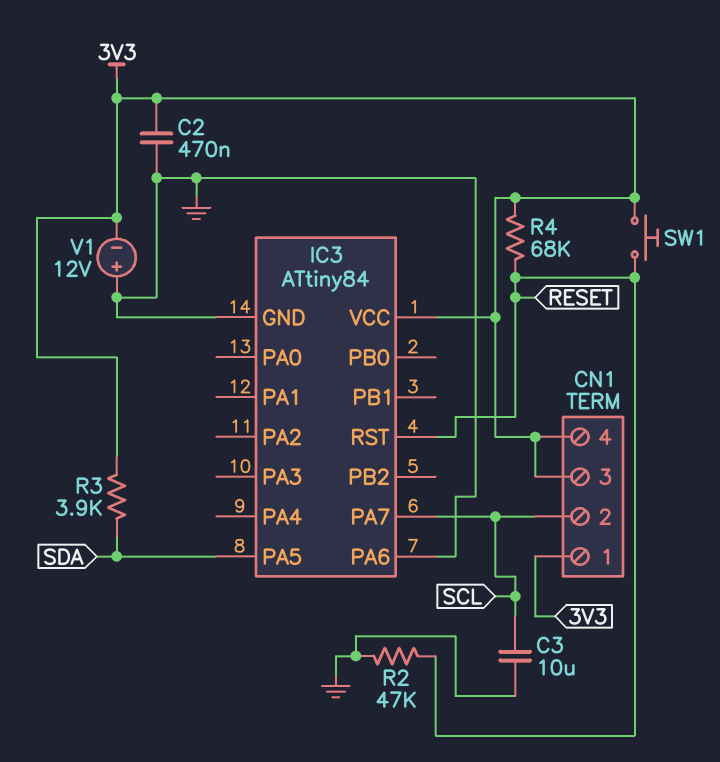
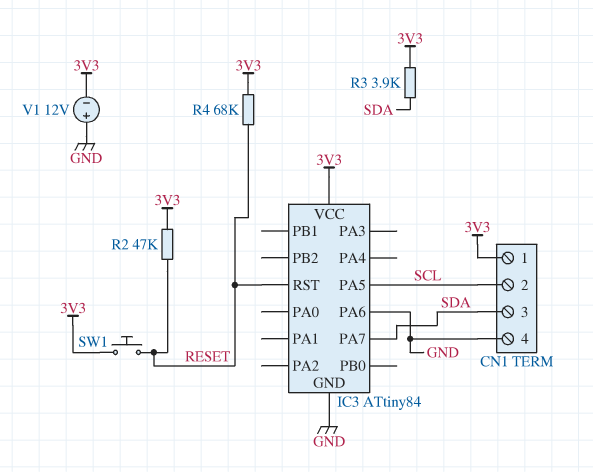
C2: 470nF (3V3, GND) -> none
C3: 10uF (GND, SCL) -> none
CN1 pin 3: 3V3 -> SDA
CN1 pin 4: 3V3 -> GND
IC3 pin PA5: SDA -> SCL
IC3 pin PA7: SCL -> SDA
R2: 47k (GND, RESET) -> 47k (3V3, RESET)

